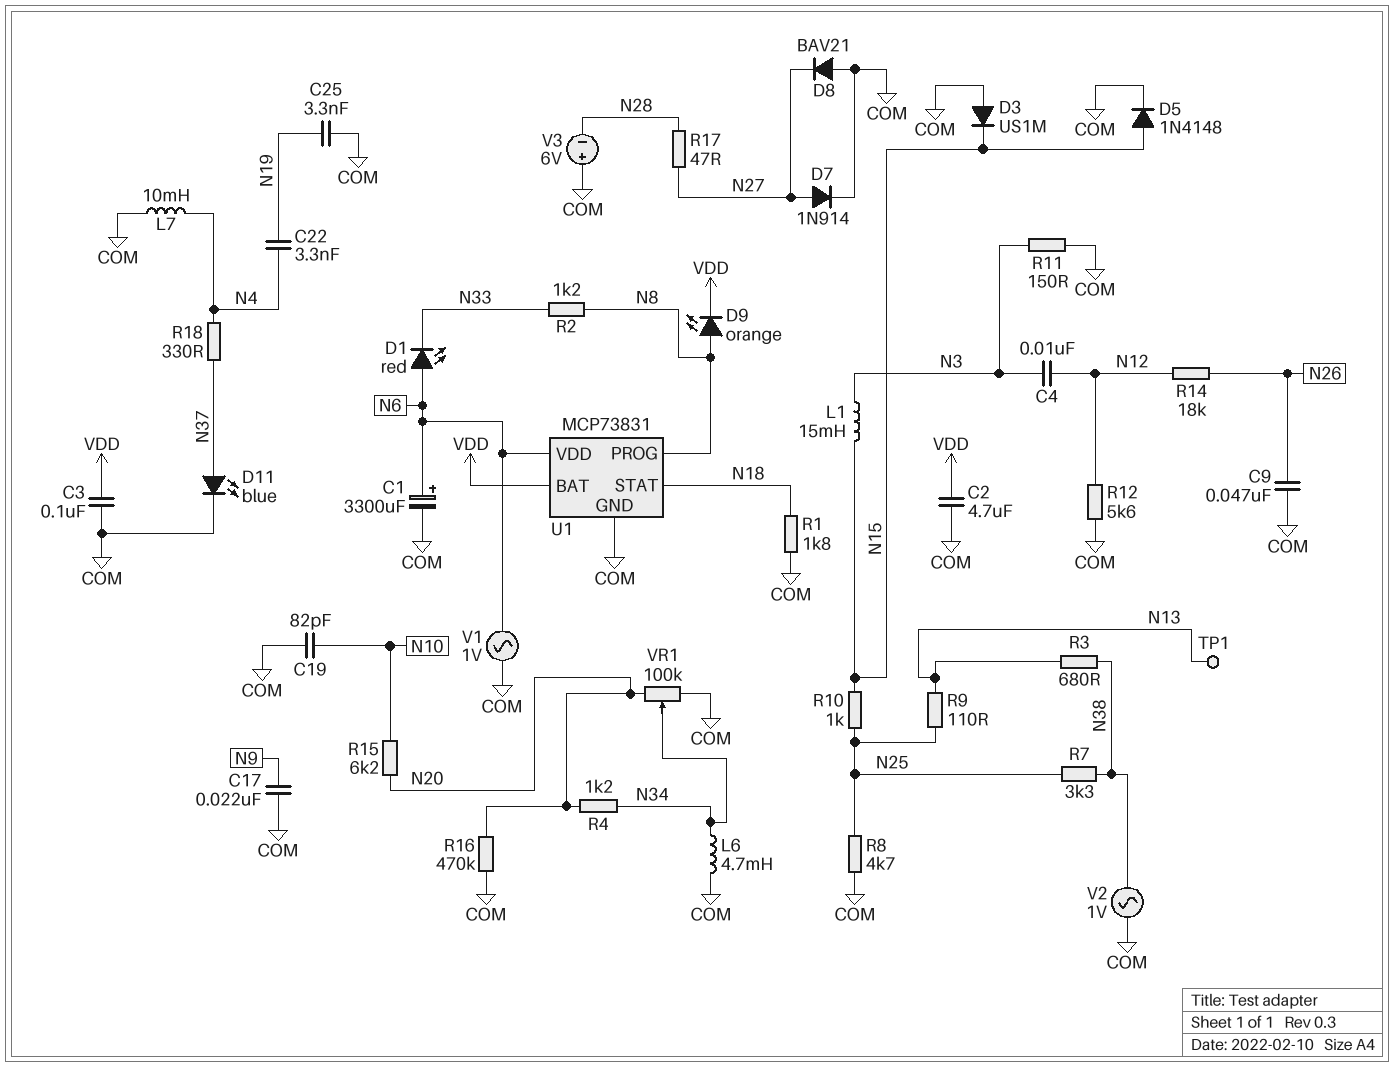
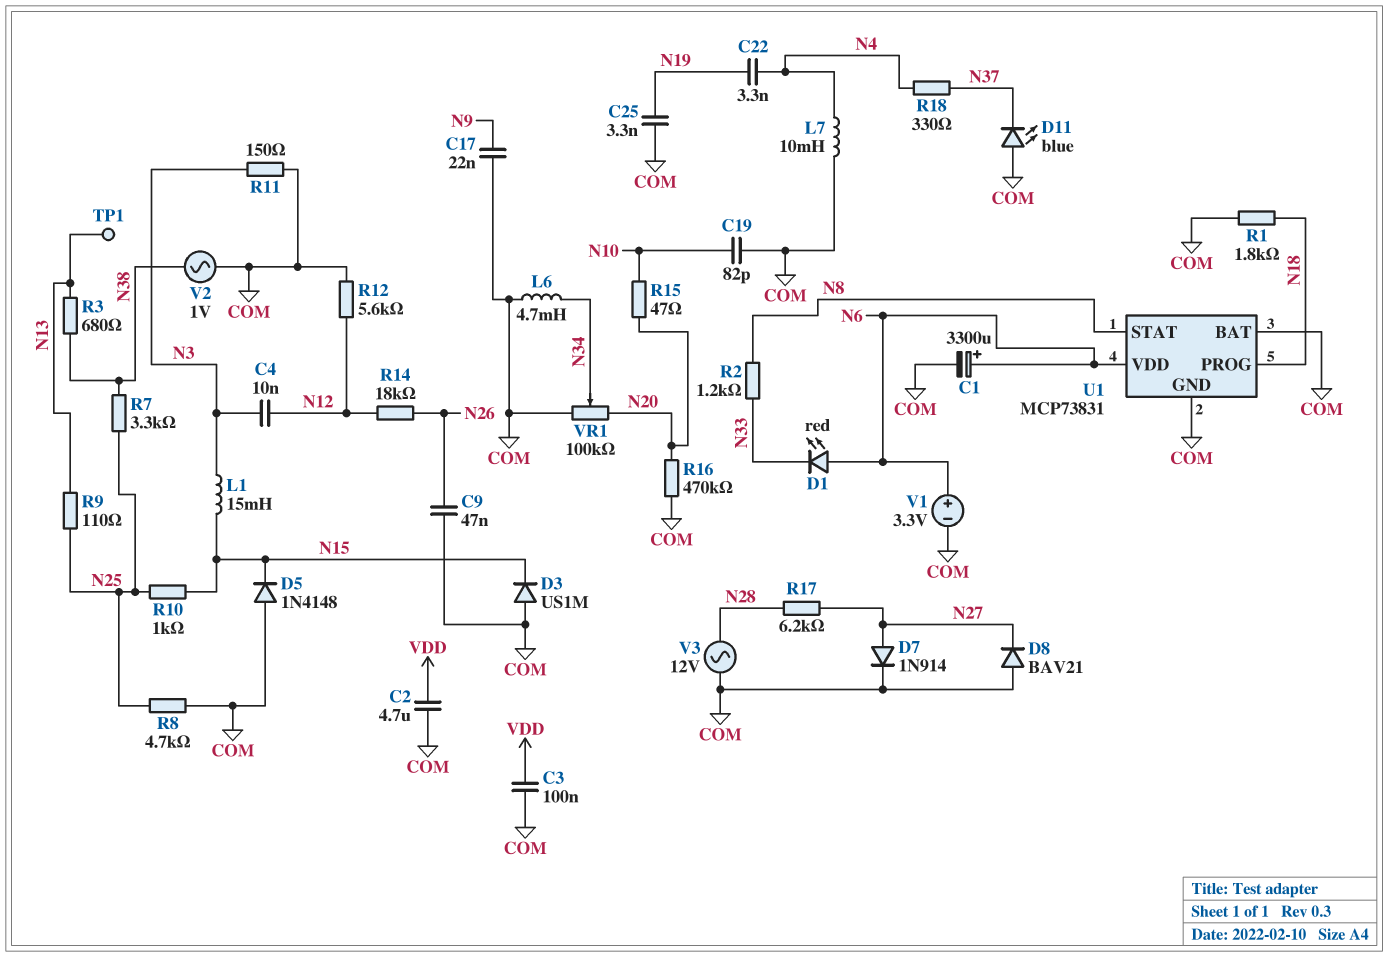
D5: diode 1N4148 (A N15, K COM) -> diode 1N4148 (A COM, K N15)
D9: LED orange (A N8, K VDD) -> none
D11: LED blue (A N37, K COM) -> LED blue (A COM, K N37)
R4: 1.2k (N20, N34) -> none
R15: 6.2k (N10, N20) -> 47 (N10, N20)
R17: 47 (N27, N28) -> 6.2k (N27, N28)
U1 pin BAT: VDD -> COM
U1 pin PROG: N8 -> N18
U1 pin STAT: N18 -> N8
V1: AC 1V (COM, N6) -> 3.3V (plus N6, minus COM)
V3: 6V (plus COM, minus N28) -> AC 12V (COM, N28)

